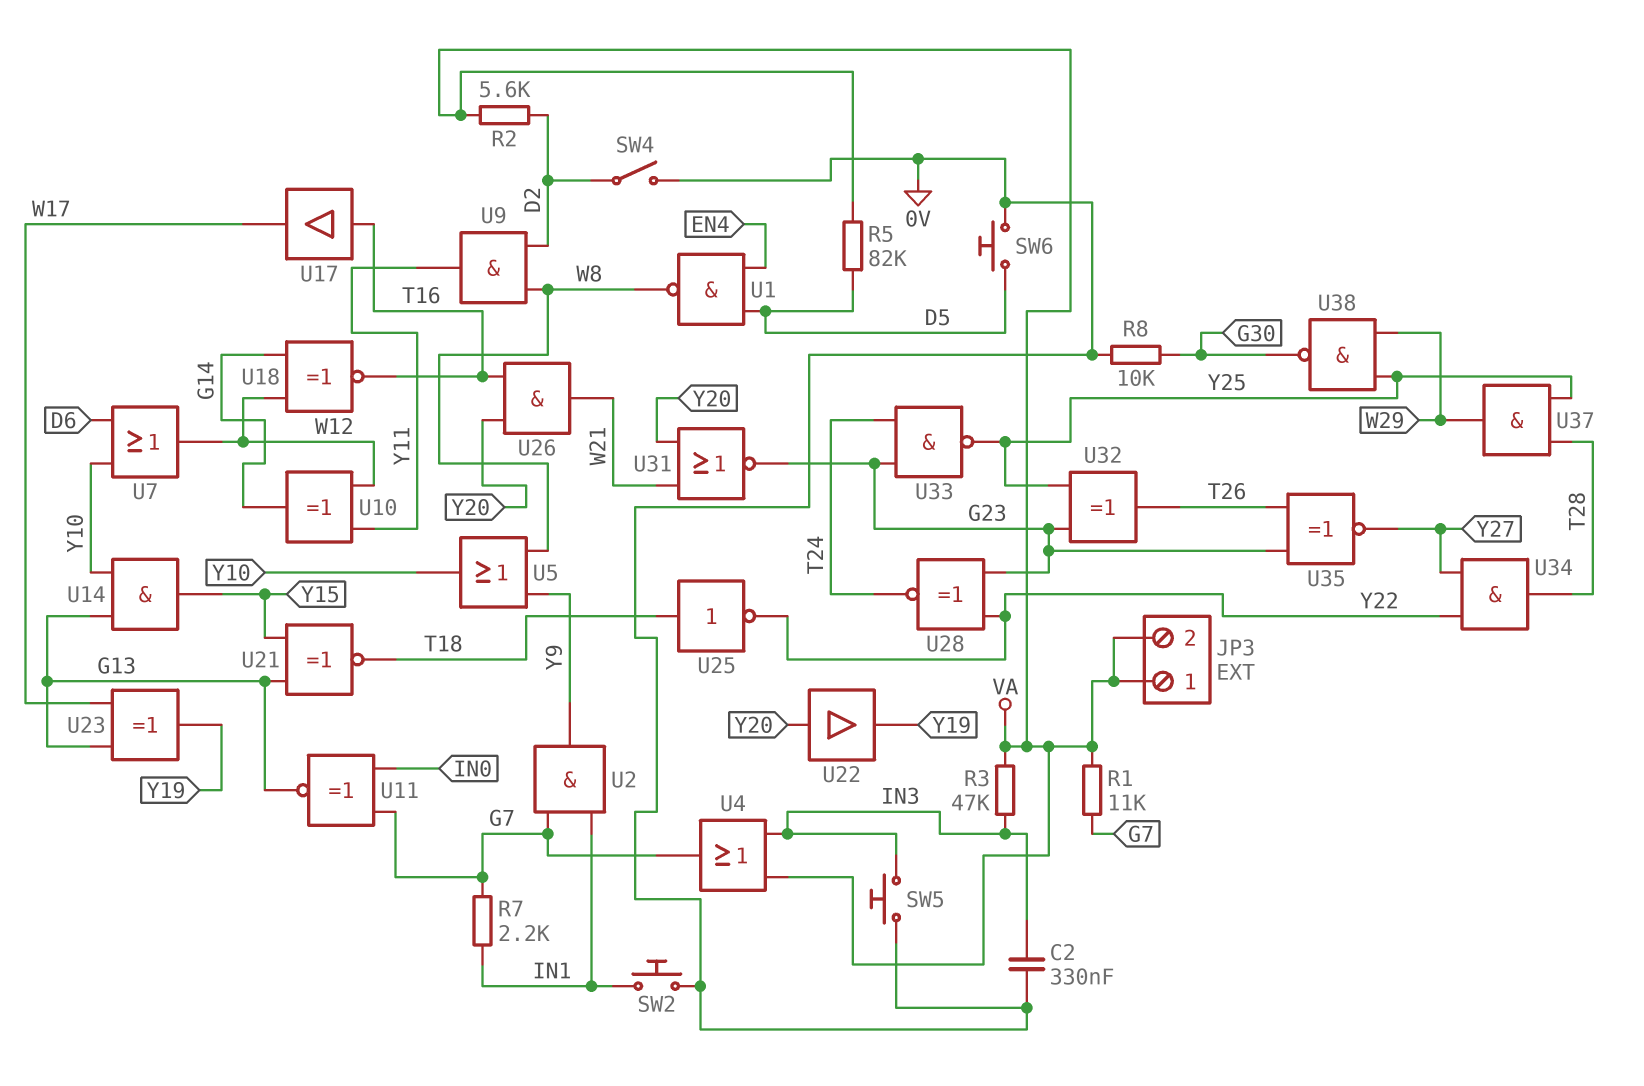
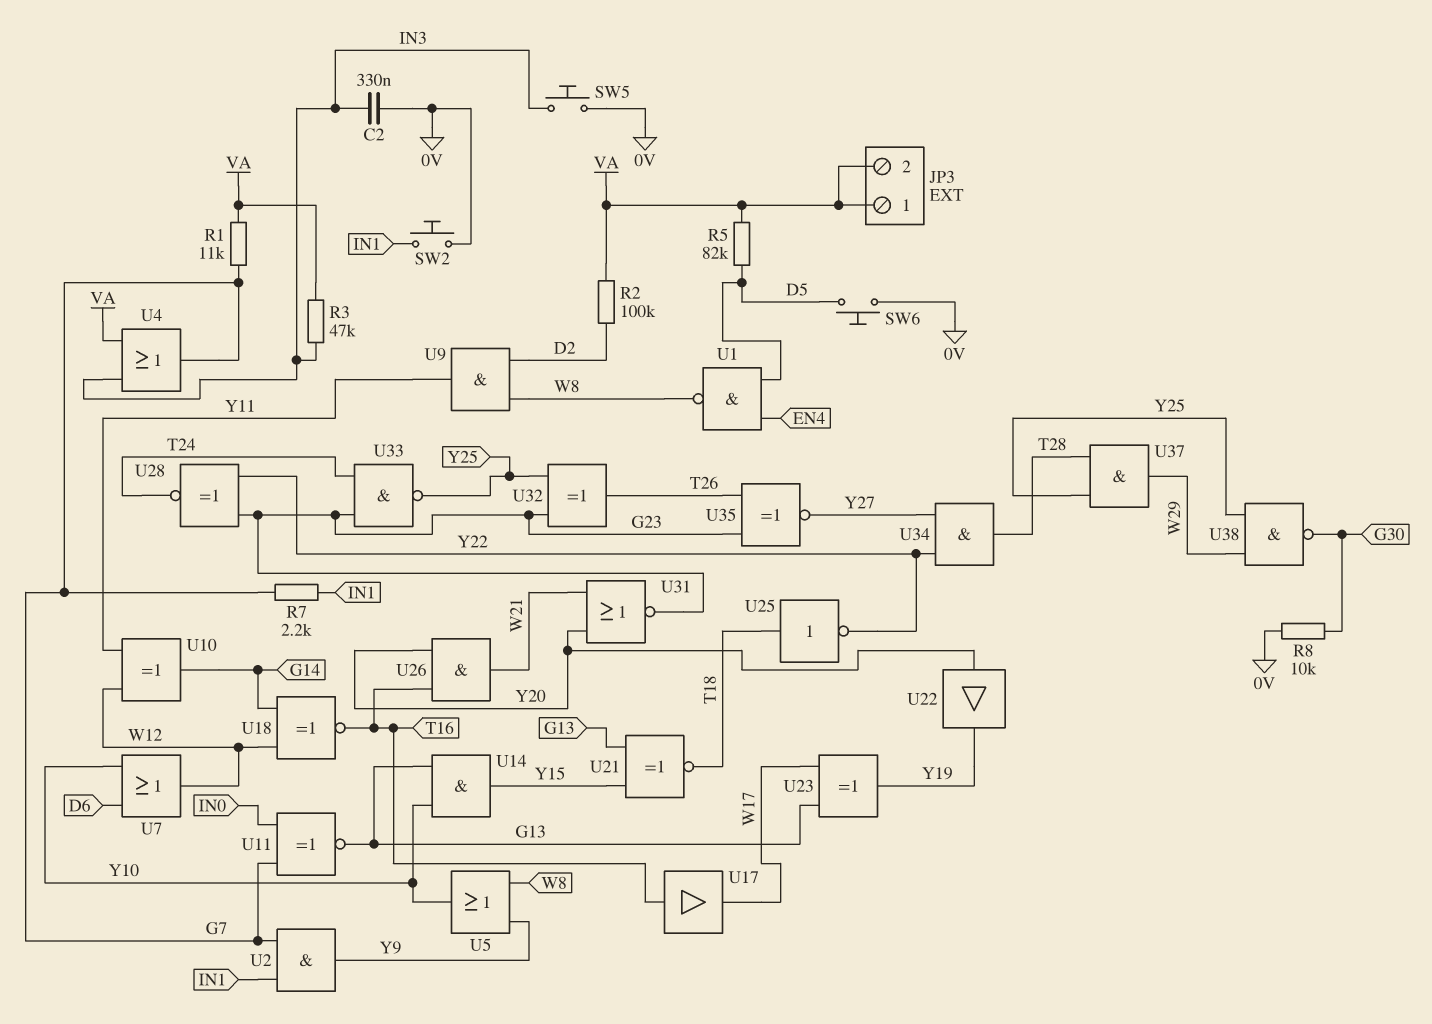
R2: 5.6k (D2, VA) -> 100k (D2, VA)
SW4: switch (0V, D2) -> none

